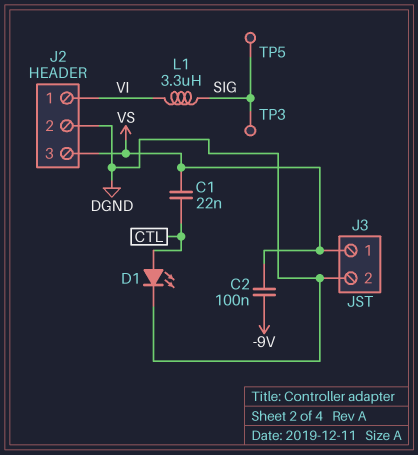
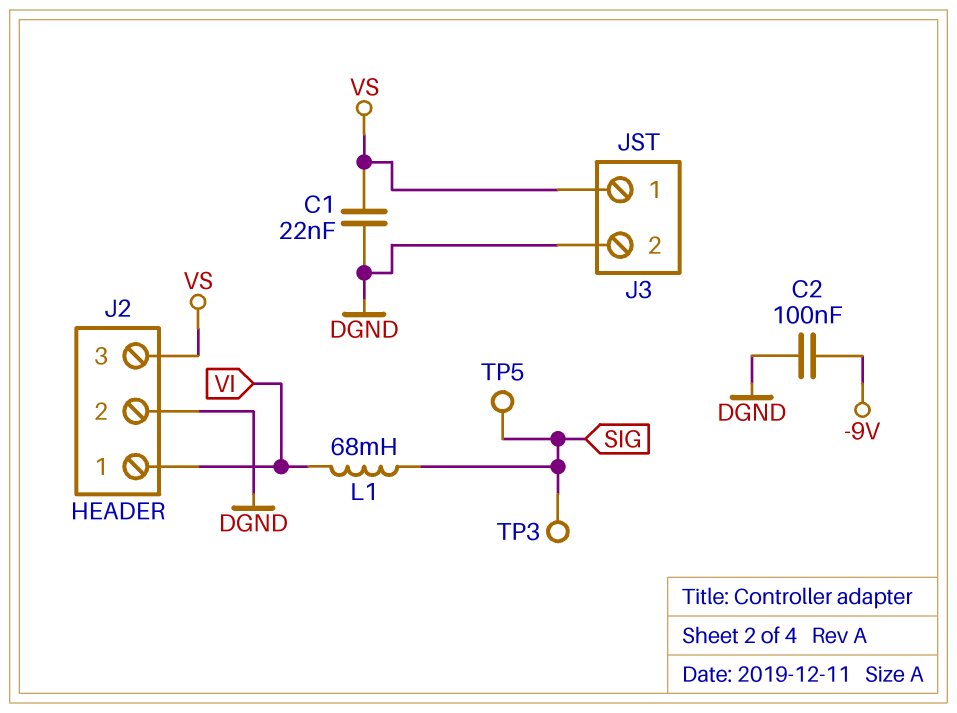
C1: 22nF (CTL, VS) -> 22nF (DGND, VS)
C2: 100nF (-9V, VS) -> 100nF (-9V, DGND)
D1: LED (A CTL, K DGND) -> none
L1: 3.3uH (SIG, VI) -> 68mH (SIG, VI)

